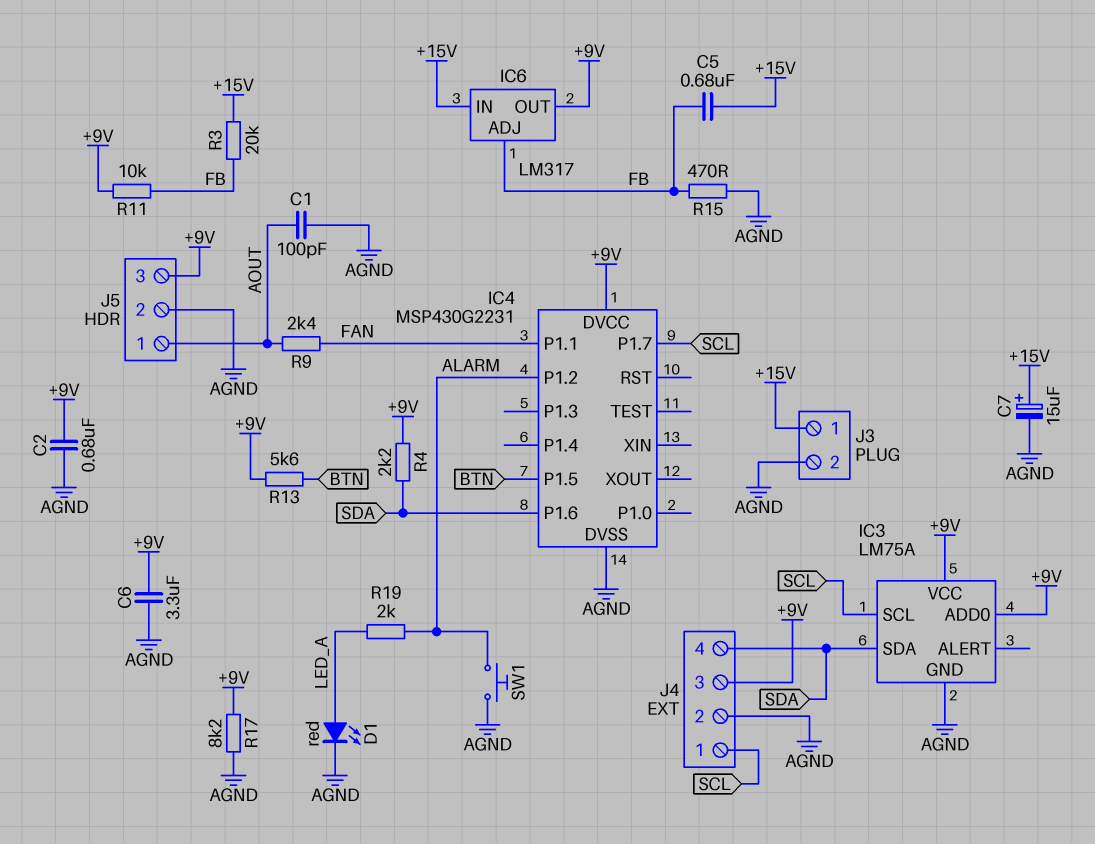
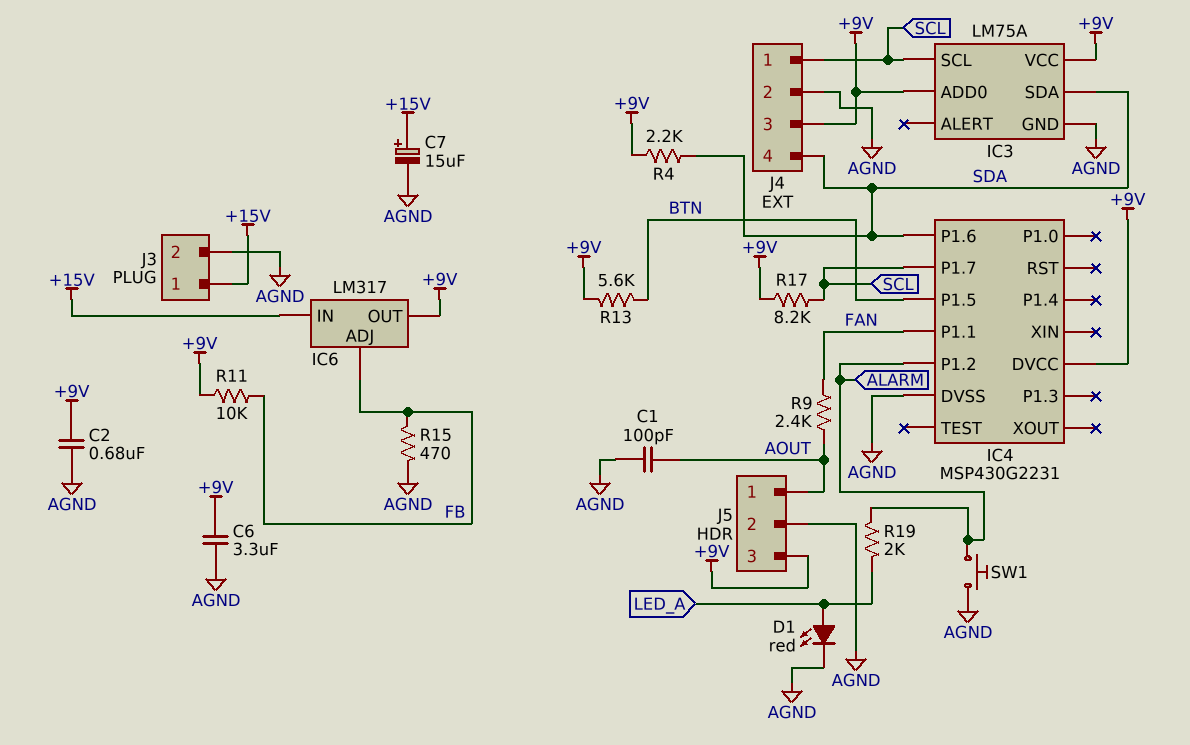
C5: 680nF (+15V, FB) -> none
R3: 20k (+15V, FB) -> none
R17: 8.2k (+9V, AGND) -> 8.2k (+9V, SCL)

